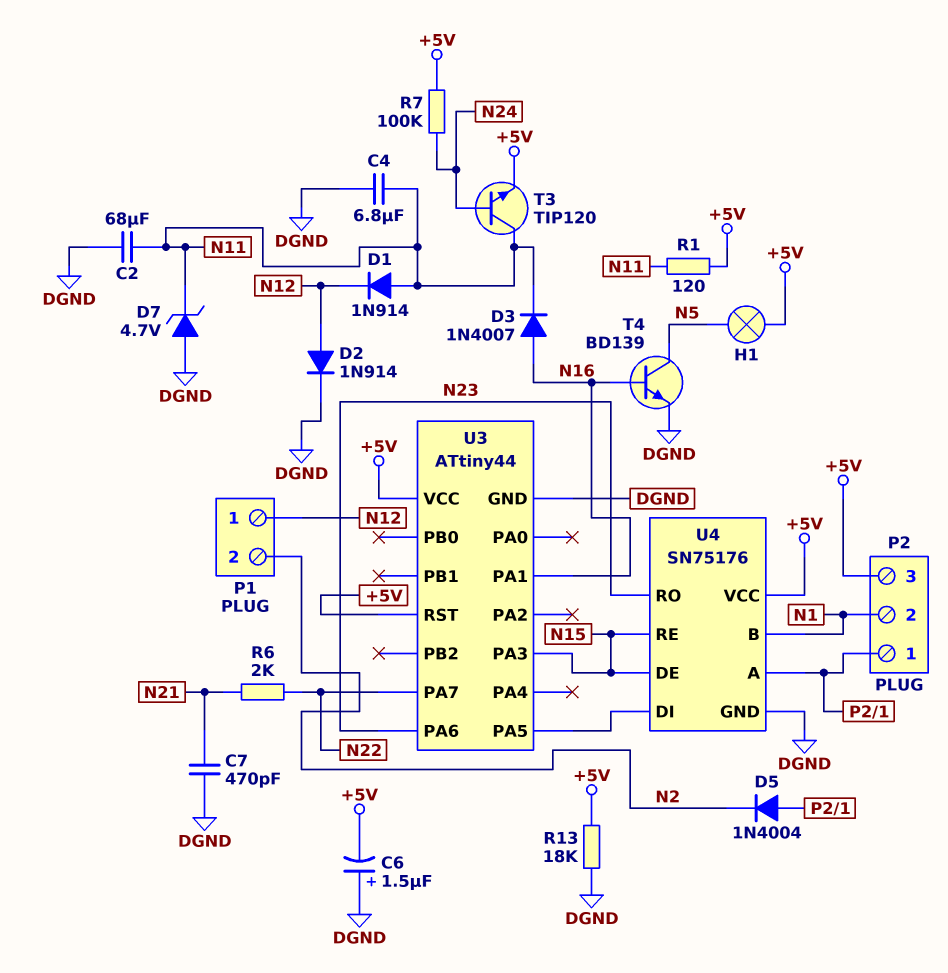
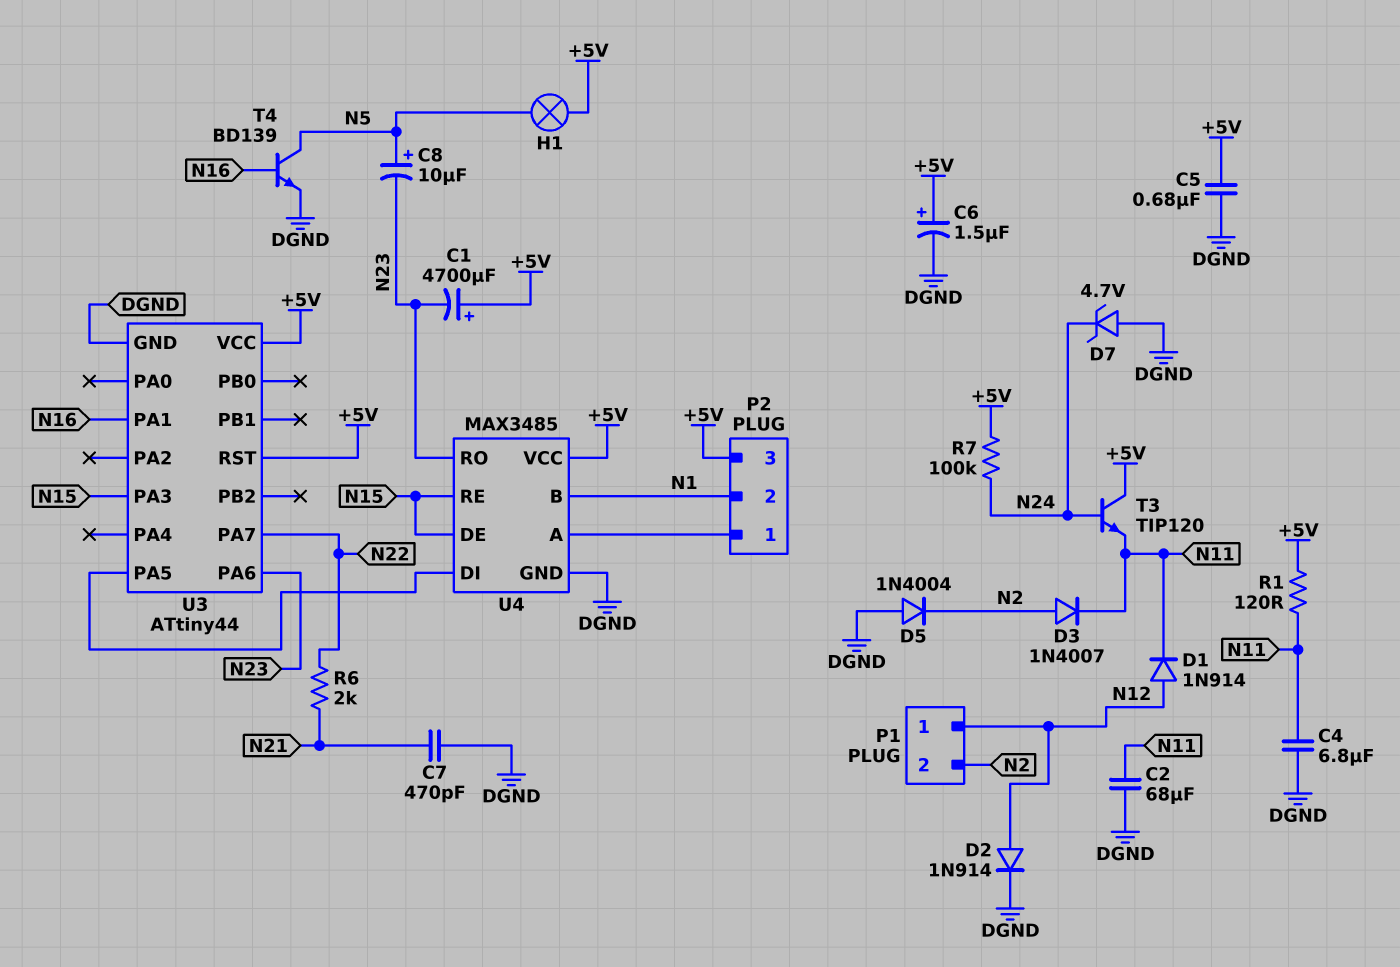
C1: none -> 4700uF (plus +5V, minus N23)
C5: none -> 680nF (+5V, DGND)
C6: 1.5uF (plus DGND, minus +5V) -> 1.5uF (plus +5V, minus DGND)
C8: none -> 10uF (plus N5, minus N23)
D1: diode 1N914 (A N11, K N12) -> diode 1N914 (A N12, K N11)
D3: diode 1N4007 (A N16, K N11) -> diode 1N4007 (A N2, K N11)
D5: diode 1N4004 (A P2/1, K N2) -> diode 1N4004 (A DGND, K N2)
D7: zener 4.7V (A DGND, K N11) -> zener 4.7V (A DGND, K N24)
R13: 18k (+5V, DGND) -> none
T3: NPN TIP120 (B N24, C N11, E +5V) -> NPN TIP120 (B N24, C +5V, E N11)
U4: SN75176 -> MAX3485

